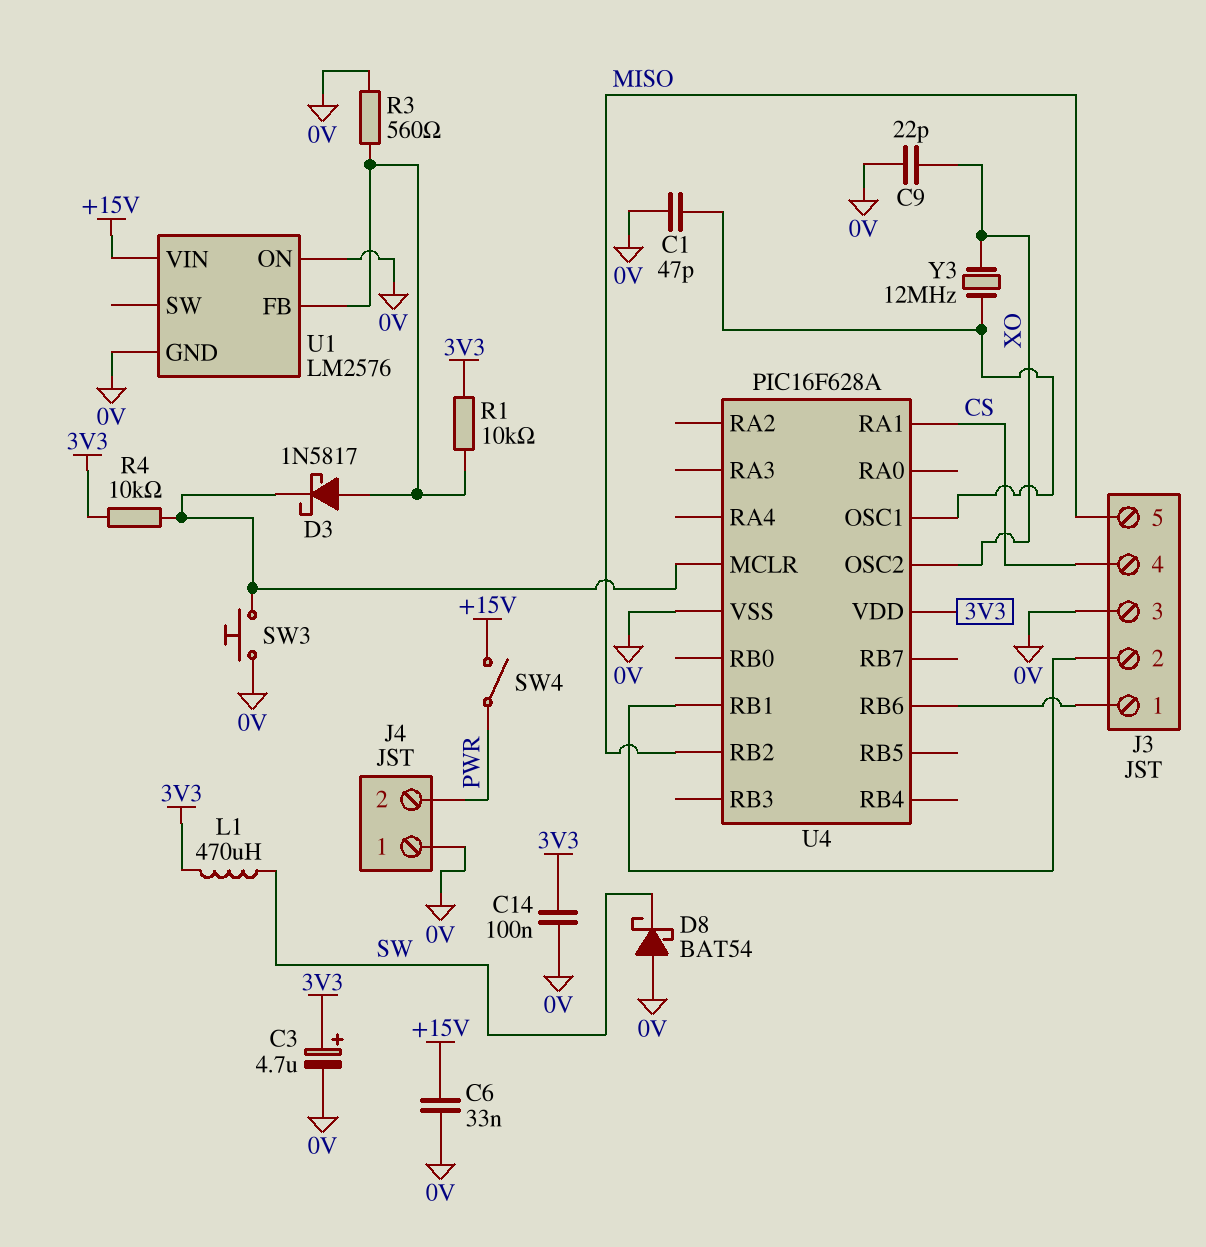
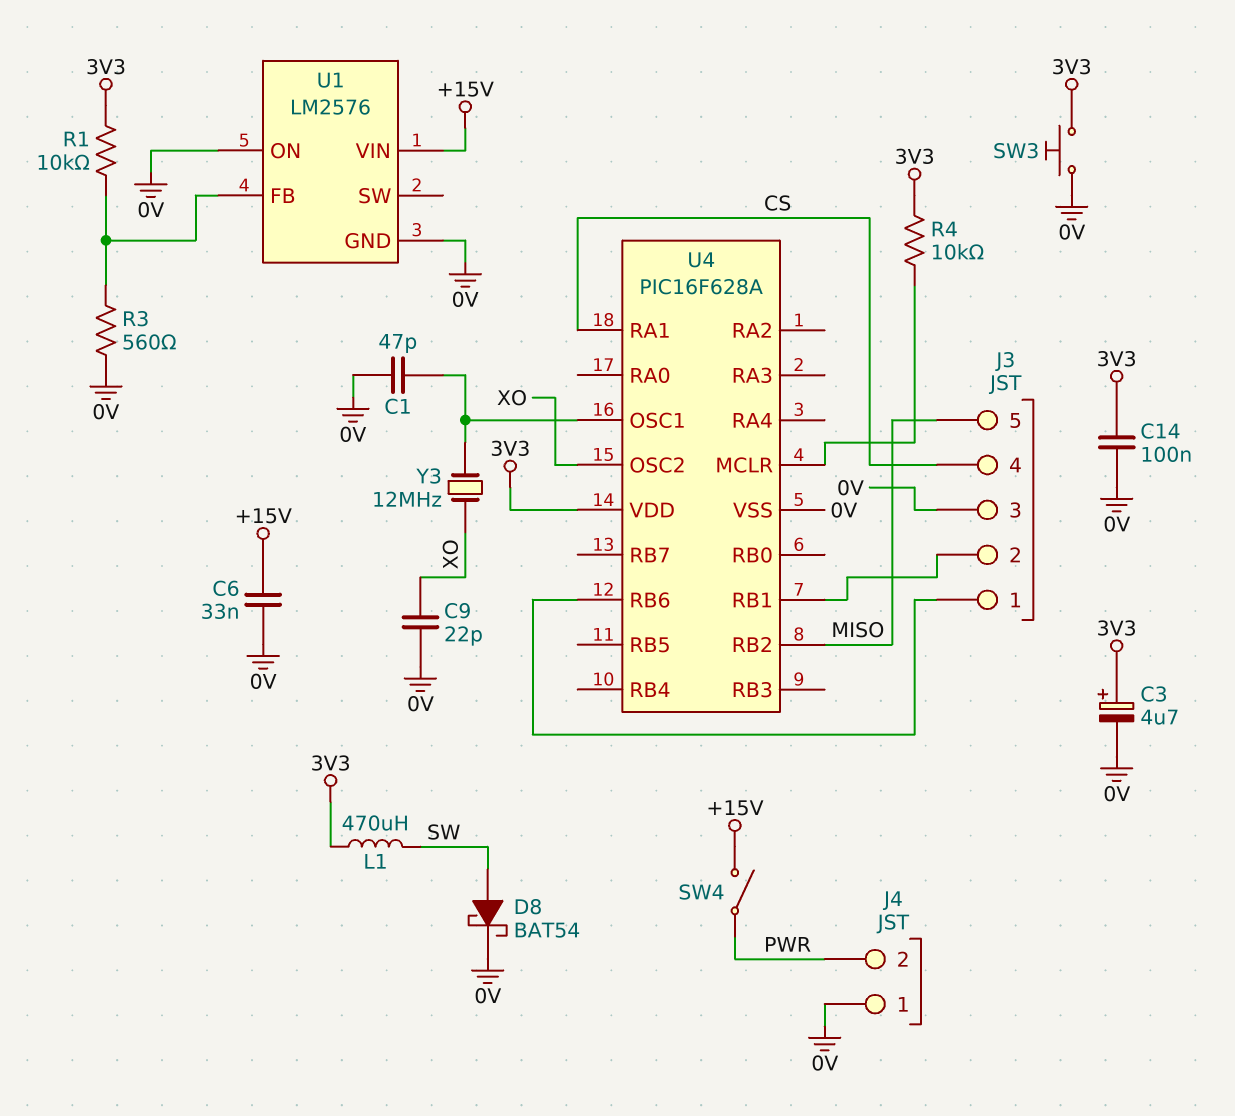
D3: schottky 1N5817 (A U1/FB, K U4/MCLR) -> none
D8: schottky BAT54 (A 0V, K SW) -> schottky BAT54 (A SW, K 0V)
SW3: button (0V, U4/MCLR) -> button (0V, 3V3)

